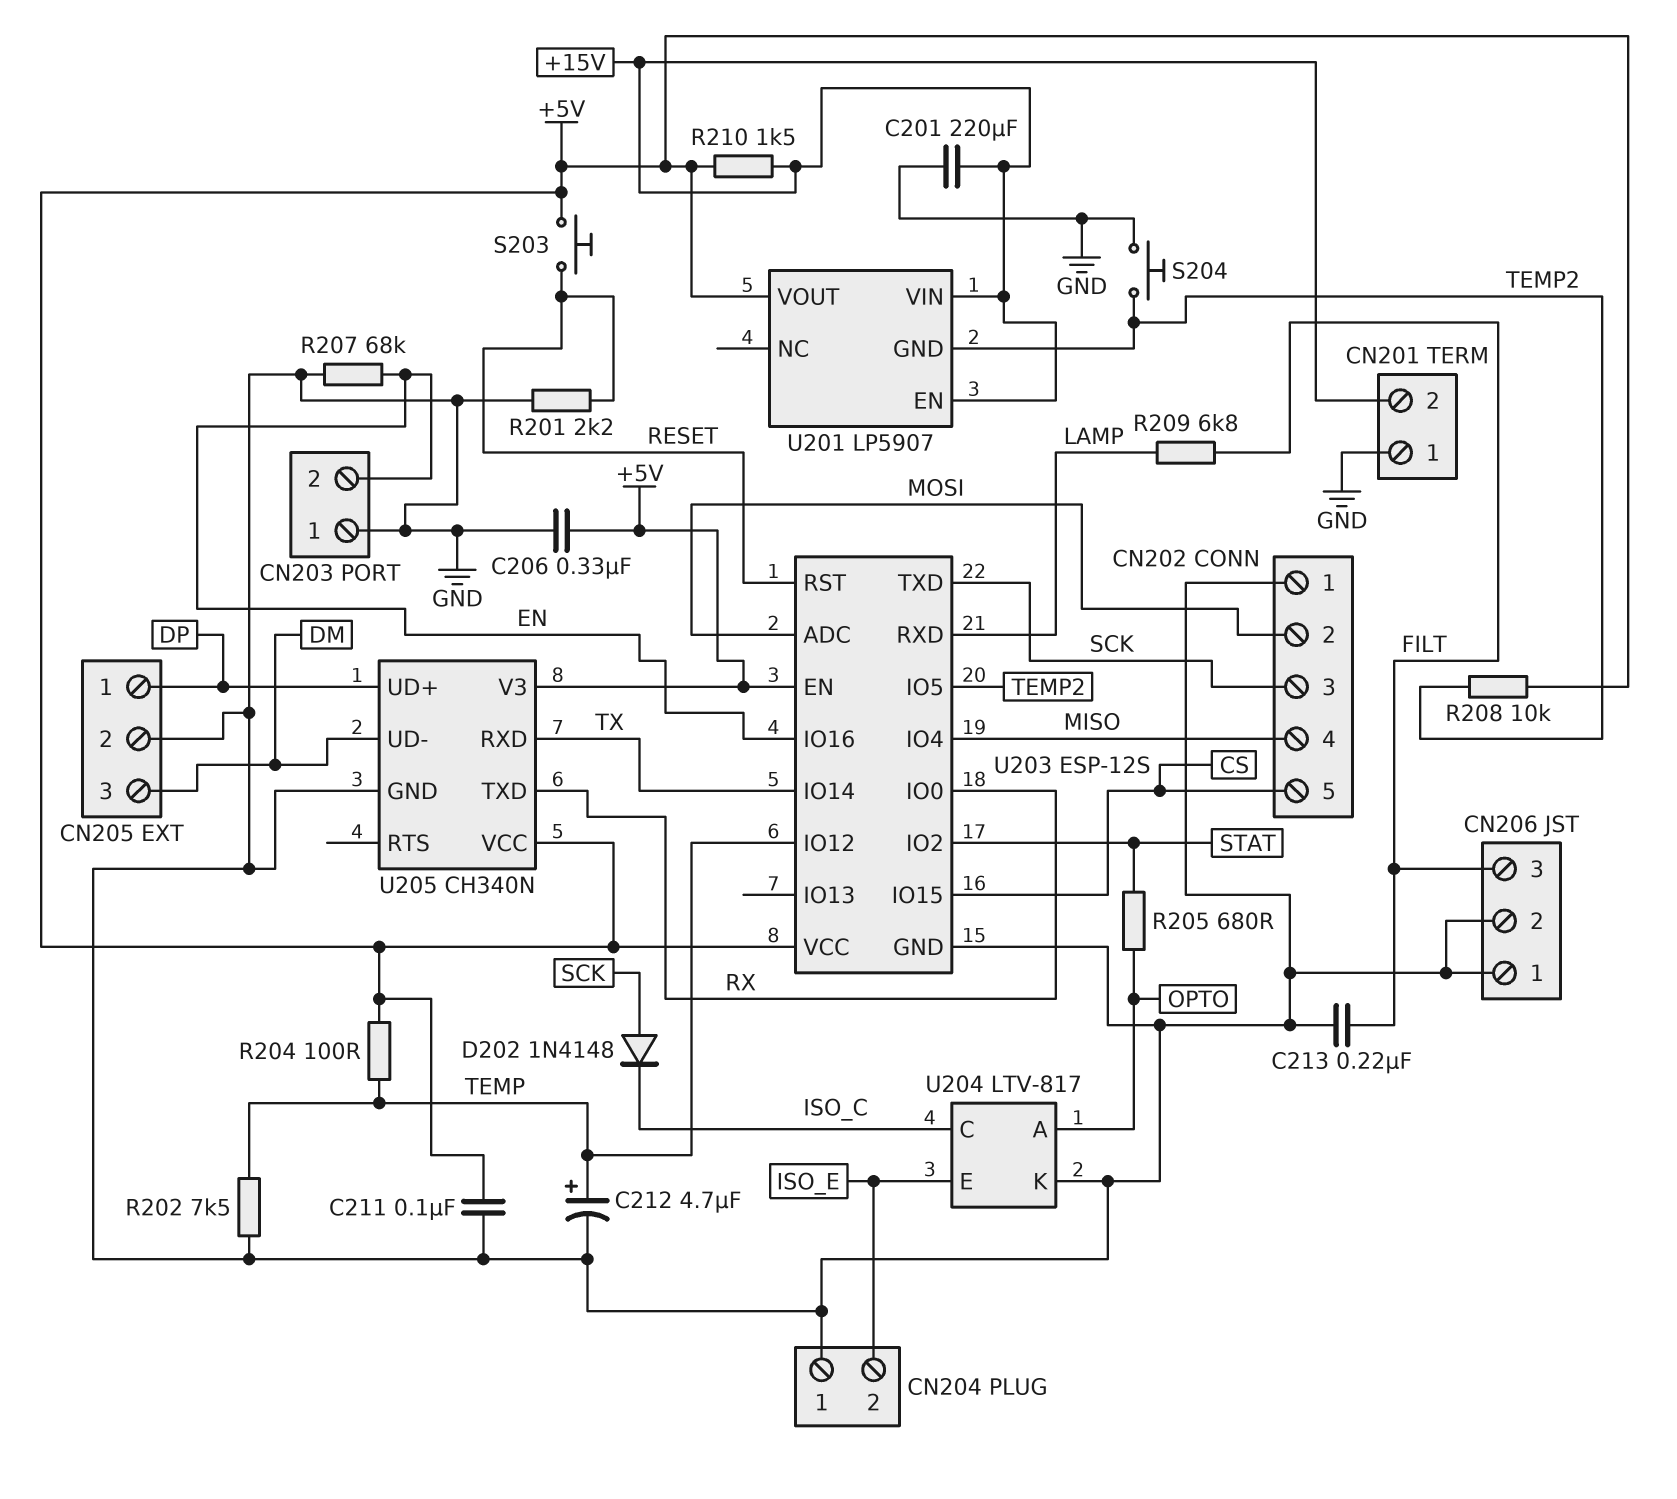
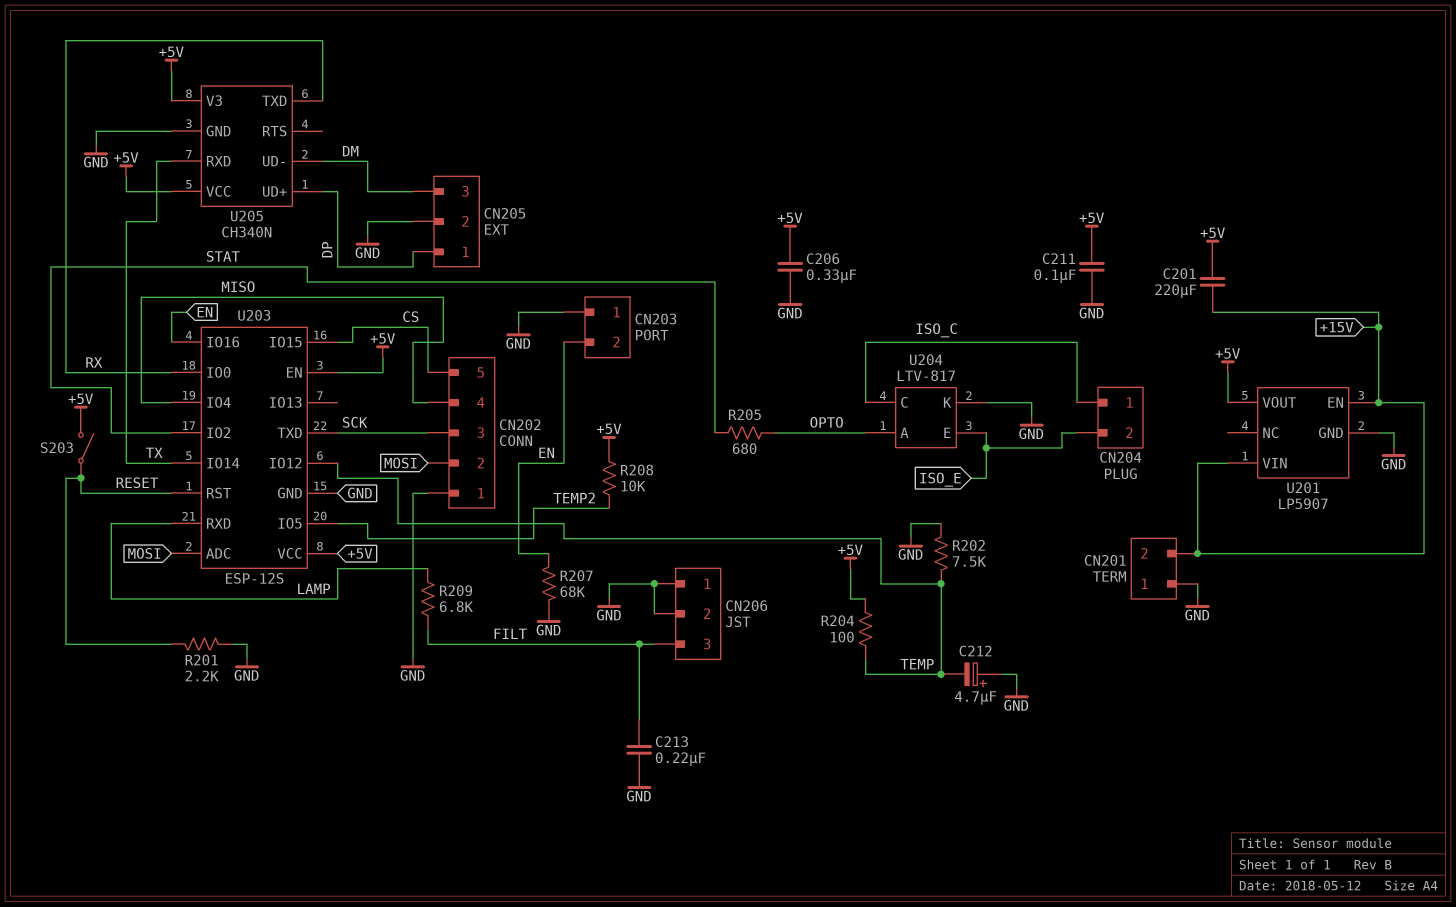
C201: 220uF (+15V, GND) -> 220uF (+5V, +15V)
C212: 4.7uF (plus TEMP, minus GND) -> 4.7uF (plus GND, minus TEMP)
CN204 pin 1: GND -> ISO_C
D202: diode 1N4148 (A SCK, K ISO_C) -> none
R210: 1.5k (+5V, +15V) -> none
S203: button (+5V, RESET) -> switch (+5V, RESET)
S204: button (GND, TEMP2) -> none
U201 pin GND: TEMP2 -> GND

